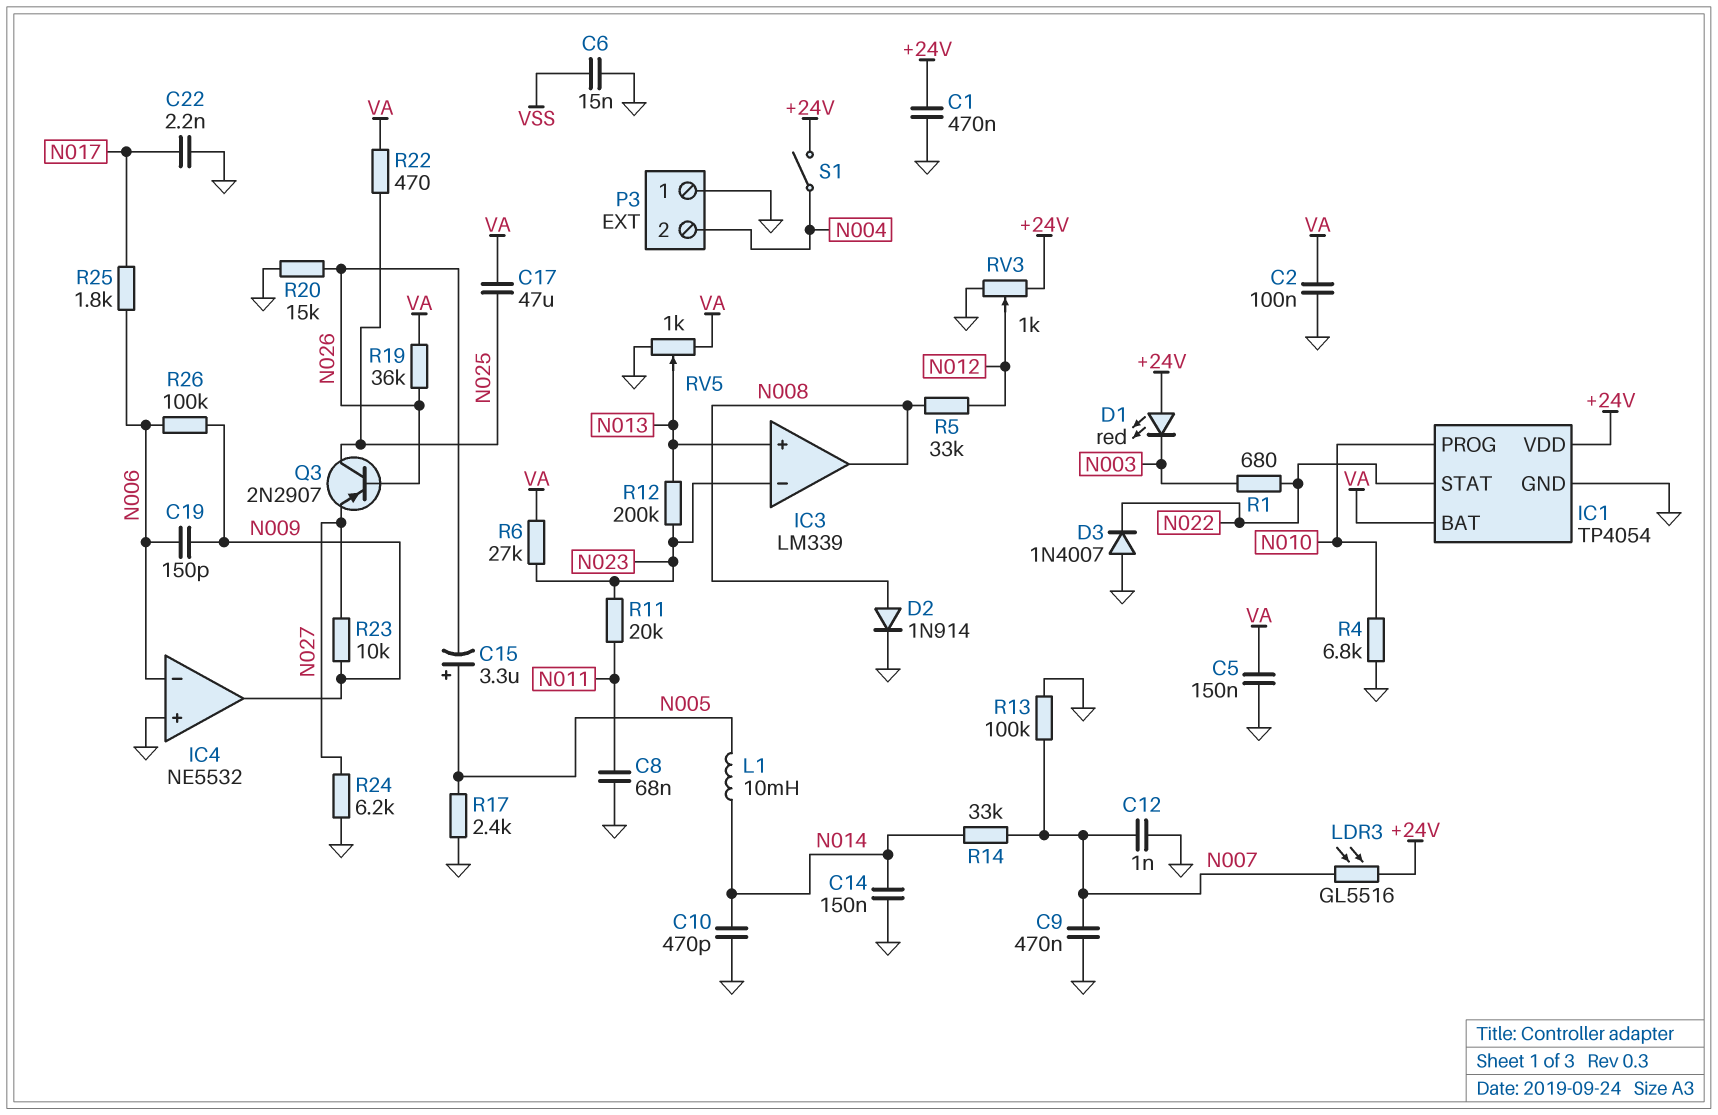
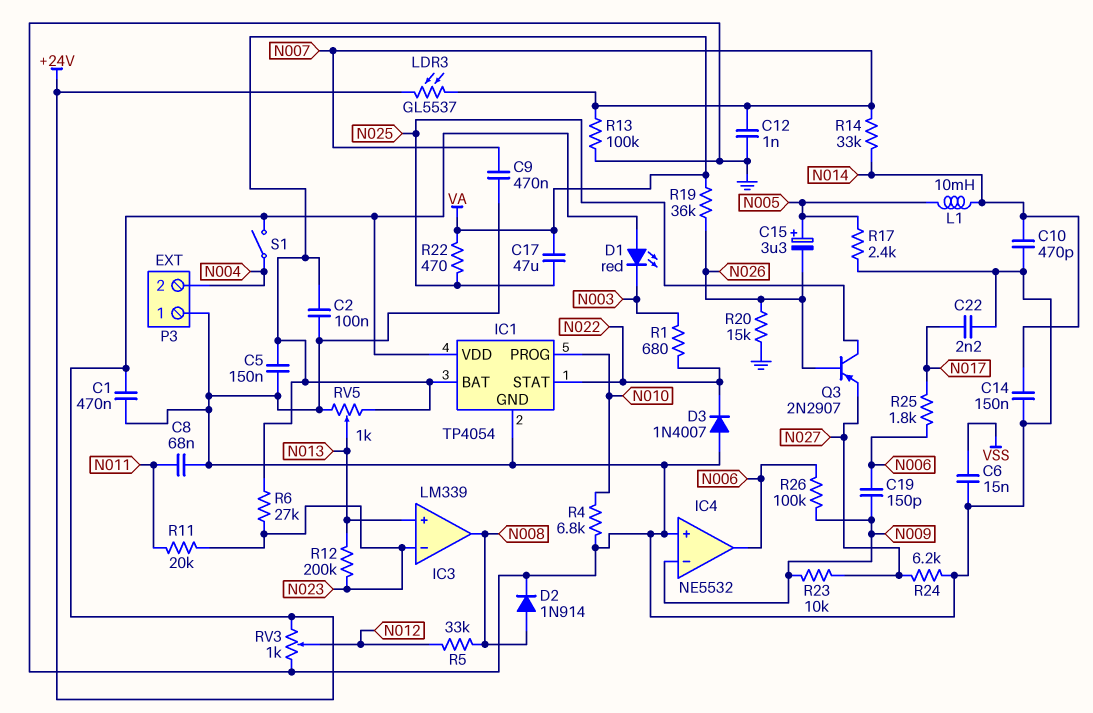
IC4 pin in-: N006 -> N009
IC4 pin out: N009 -> N006
LDR3: GL5516 (+24V, N007) -> GL5537 (+24V, N007)

